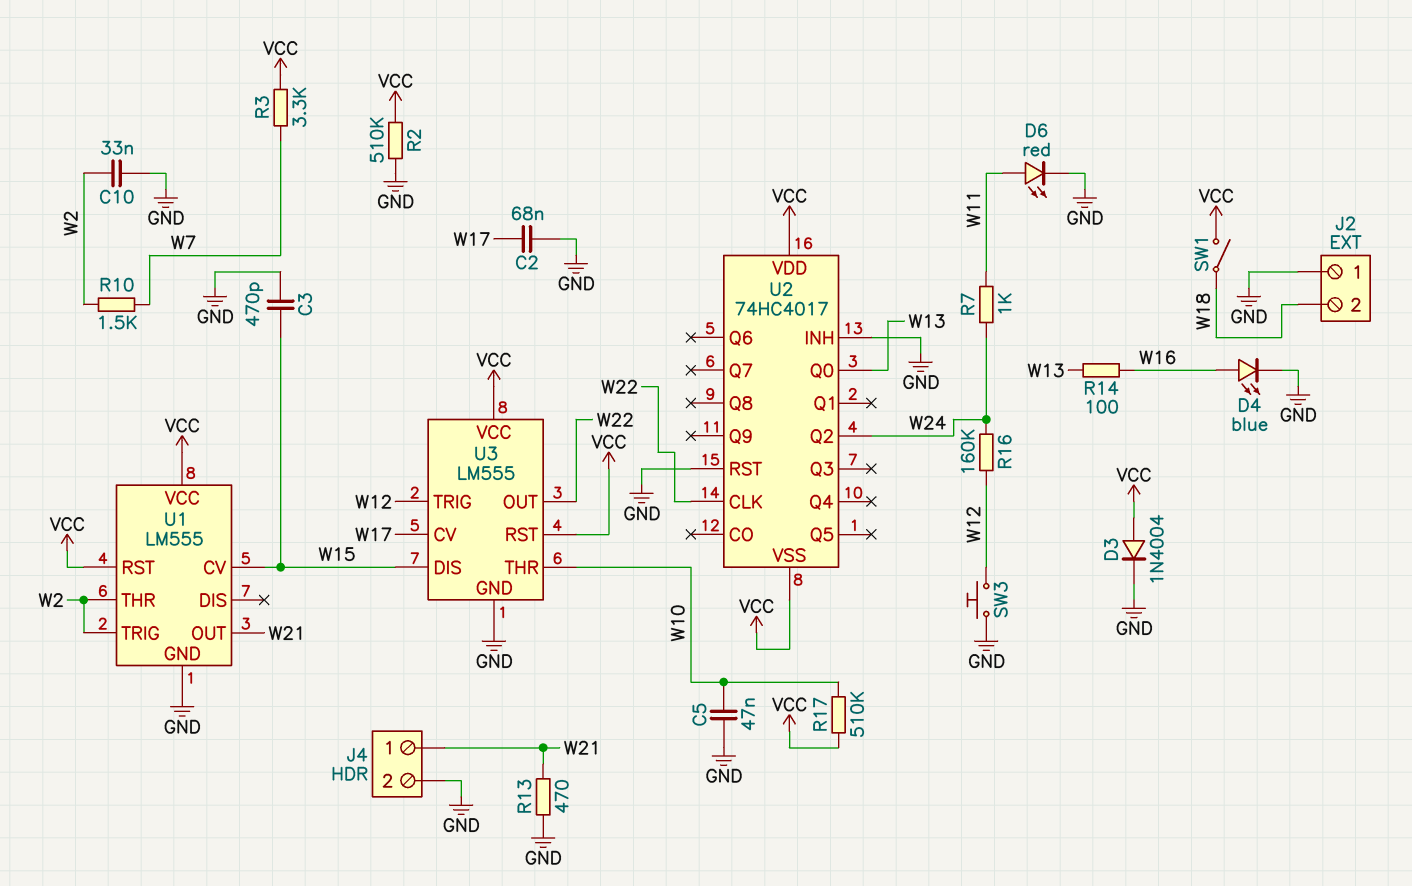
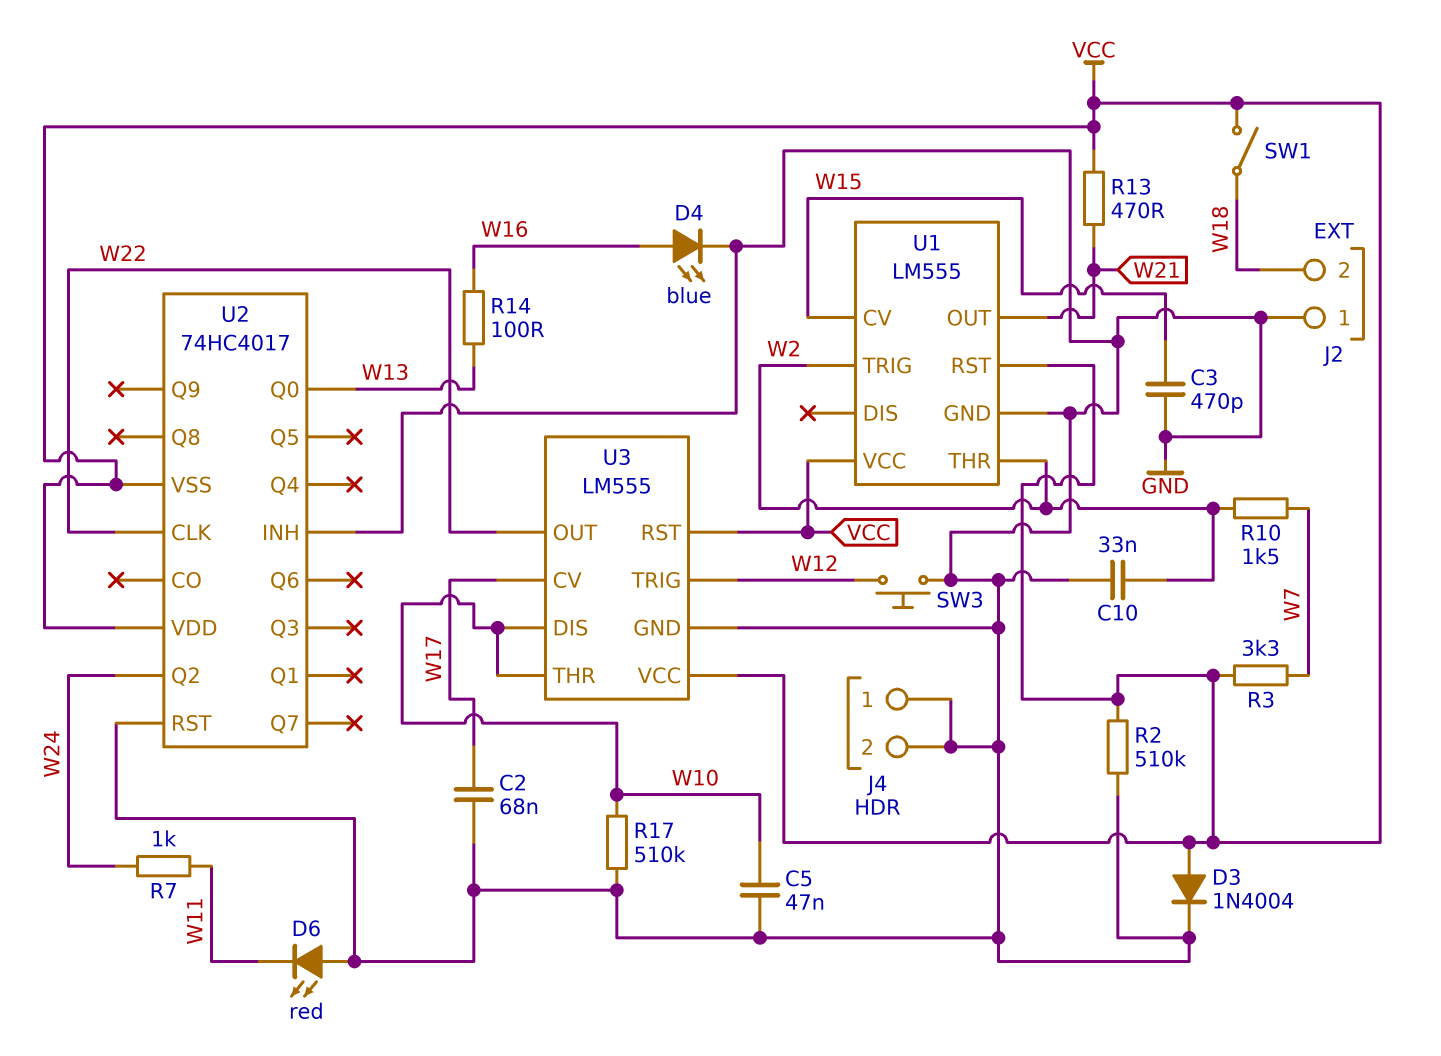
D6: LED red (A W11, K GND) -> LED red (A GND, K W11)
J4 pin 1: W21 -> GND
R13: 470 (GND, W21) -> 470 (VCC, W21)
R16: 160k (W12, W24) -> none
R17: 510k (VCC, W10) -> 510k (GND, W10)
U3 pin DIS: W15 -> W10

